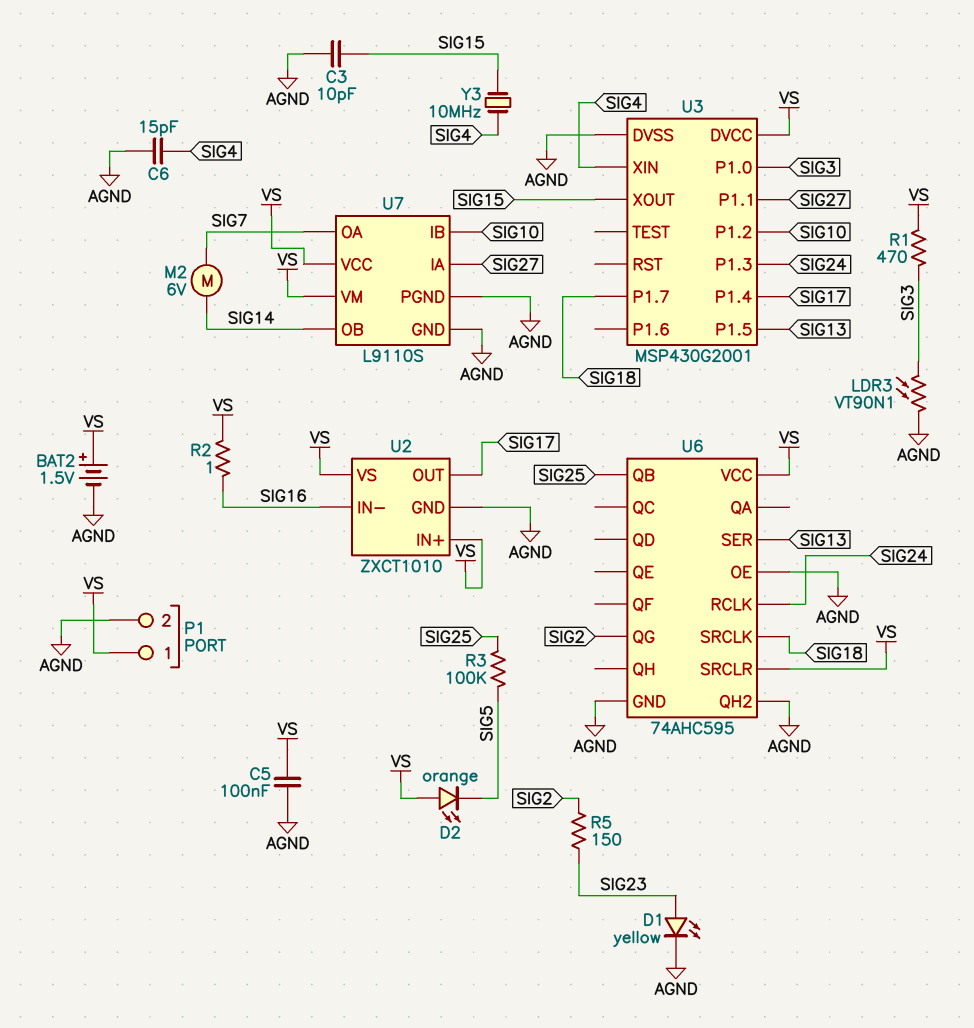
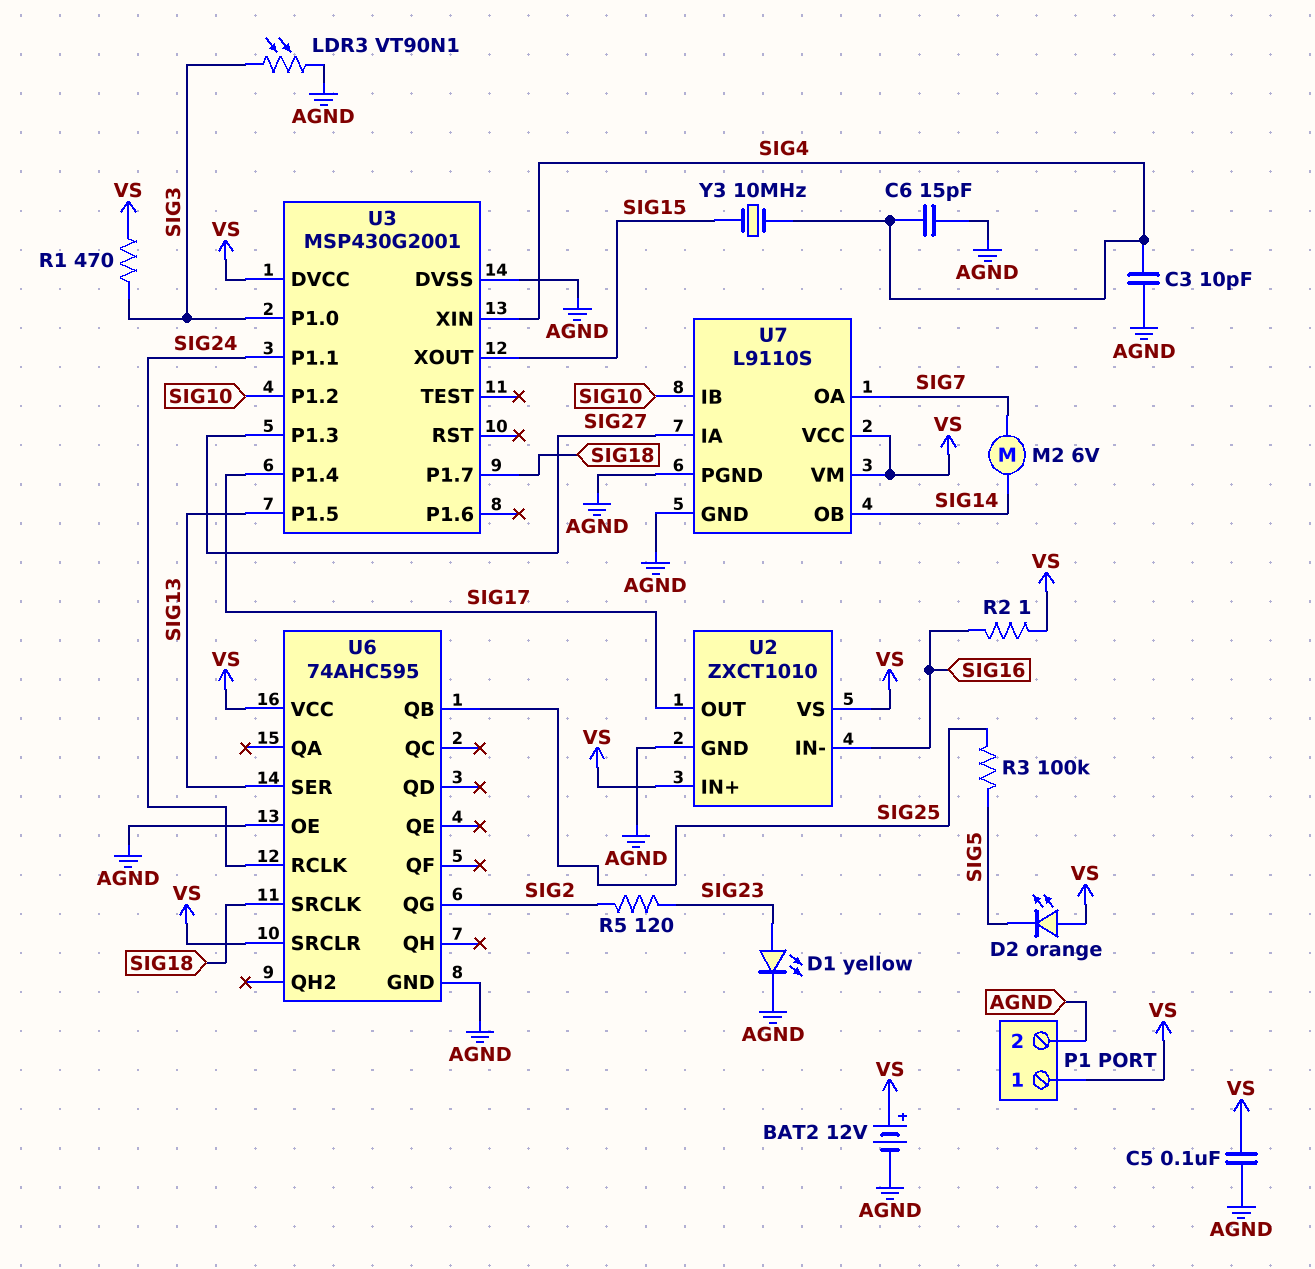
BAT2: 1.5V (plus VS, minus AGND) -> 12V (plus VS, minus AGND)
C3: 10pF (AGND, SIG15) -> 10pF (AGND, SIG4)
R5: 150 (SIG2, SIG23) -> 120 (SIG2, SIG23)
U3 pin P1.1: SIG27 -> SIG24
U3 pin P1.3: SIG24 -> SIG27
U6 pin QH2: AGND -> none

